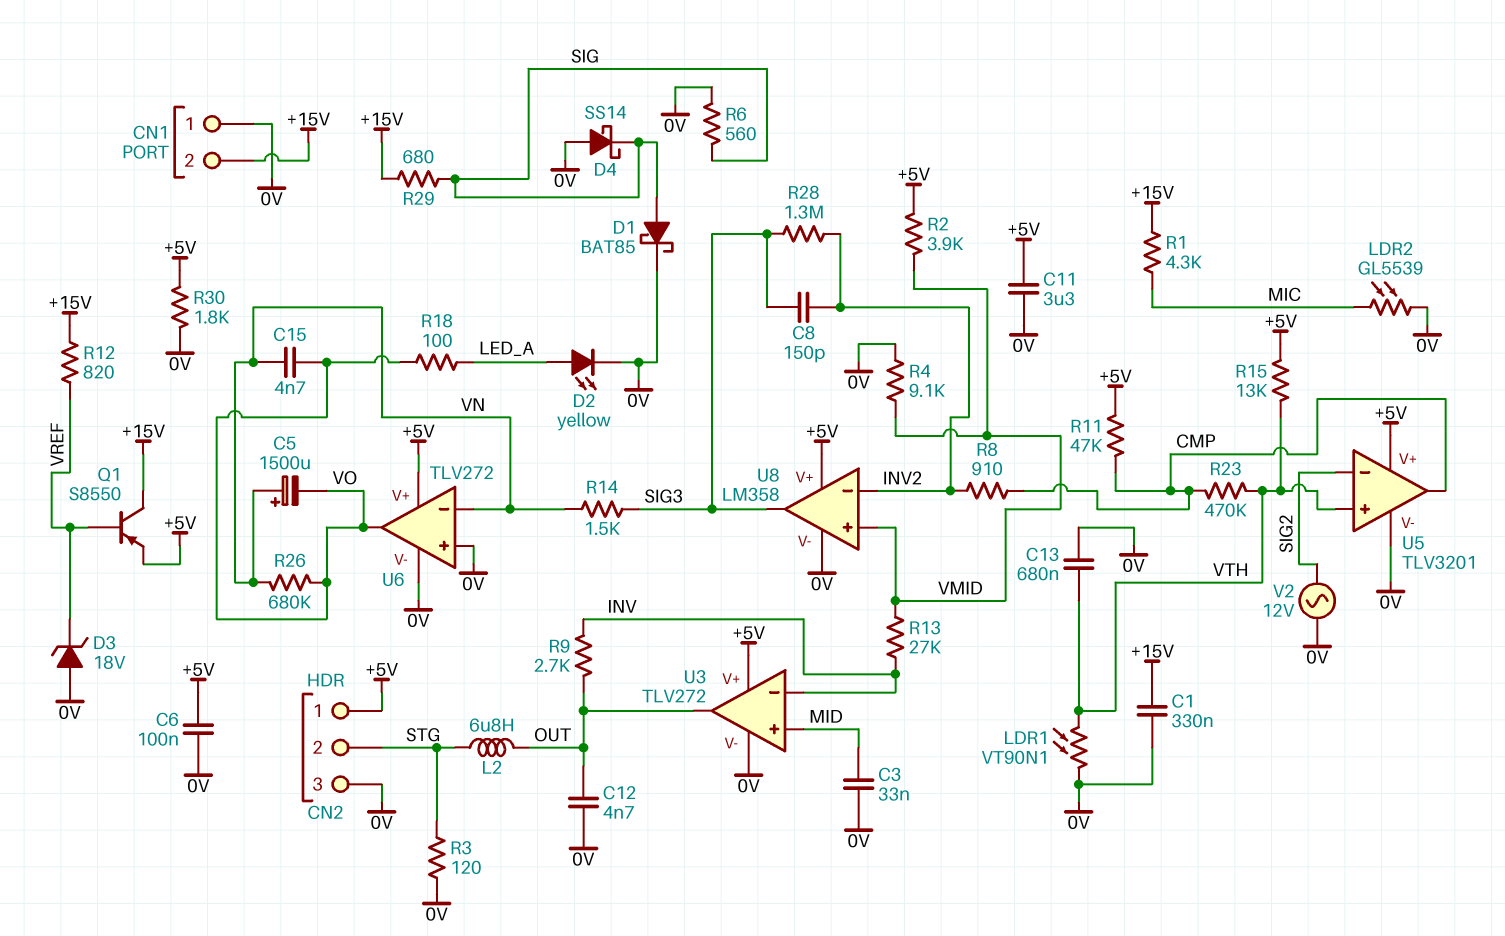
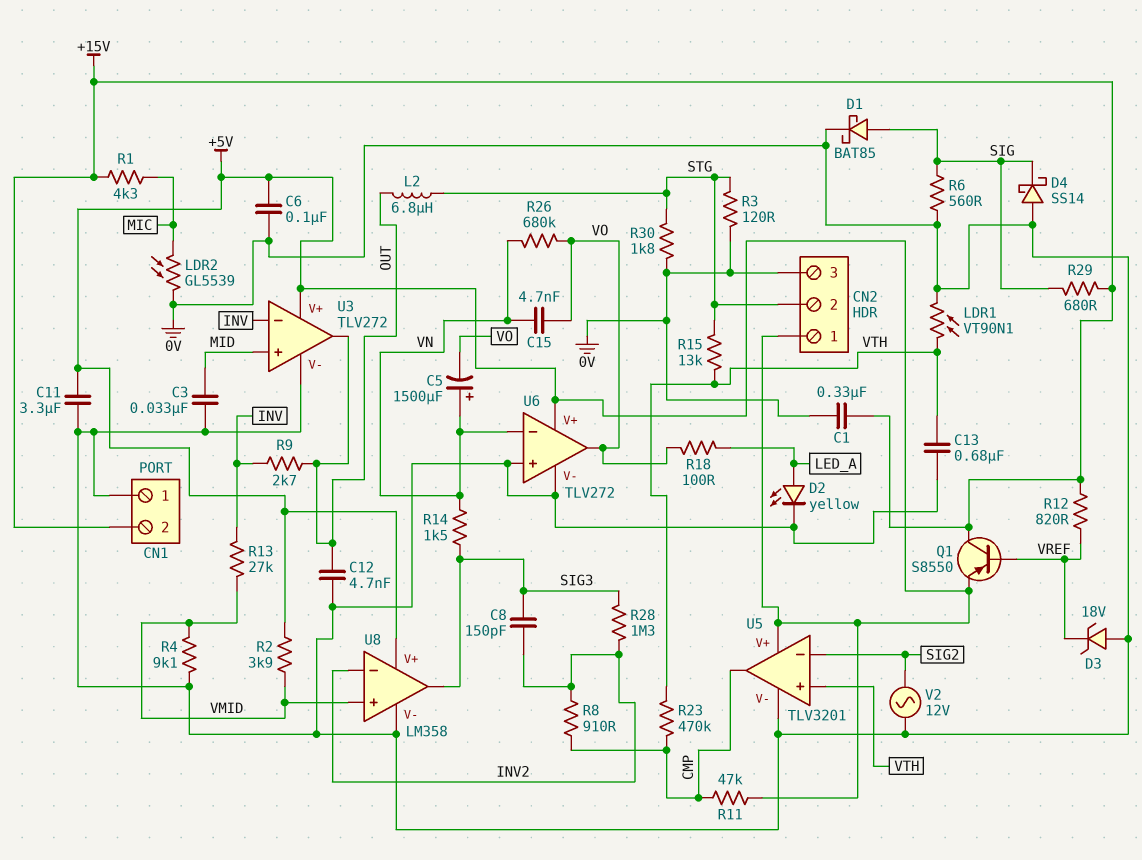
R15: 13k (+5V, VTH) -> 13k (STG, VTH)
R30: 1.8k (+5V, 0V) -> 1.8k (0V, STG)

